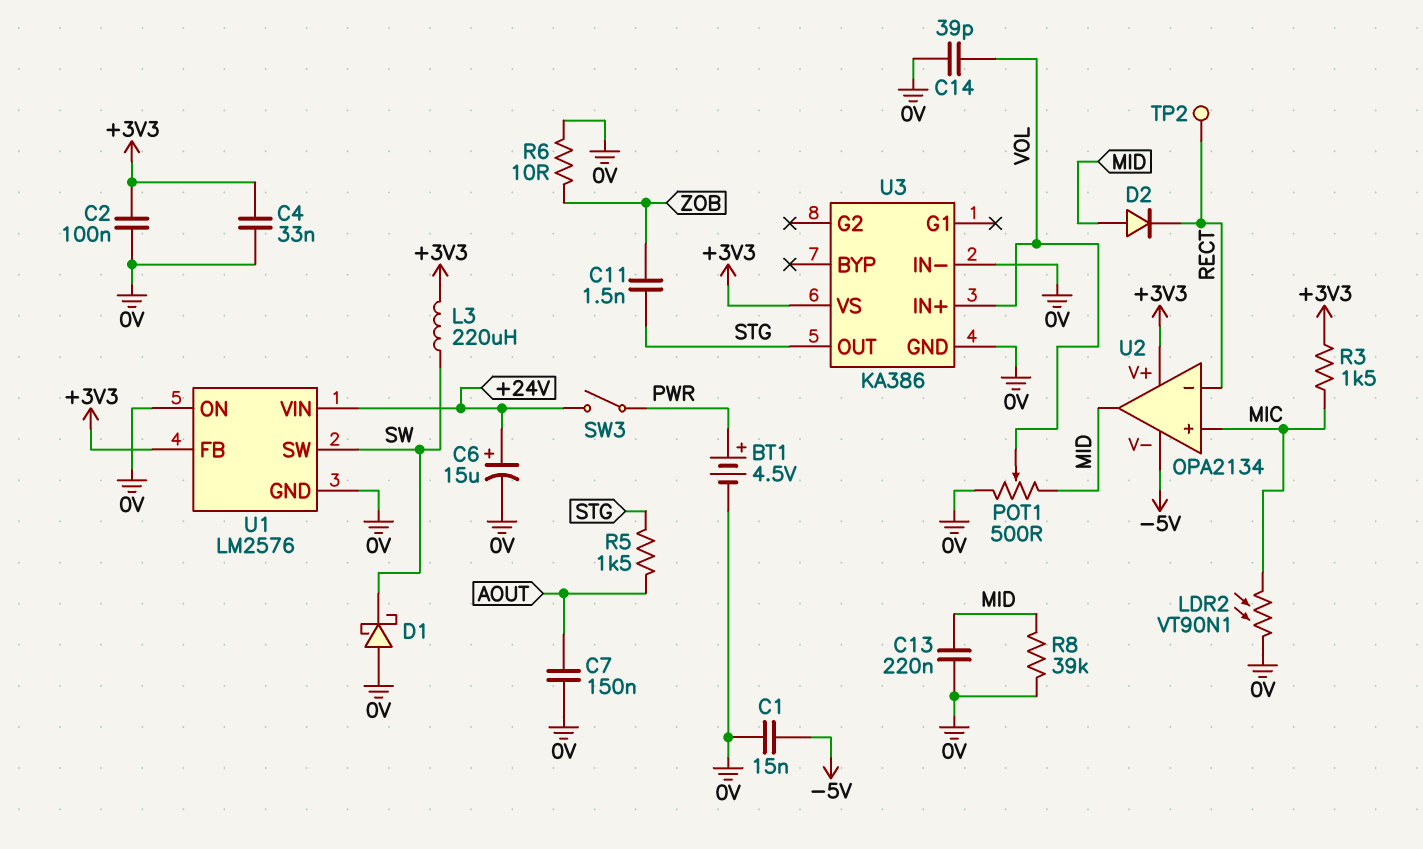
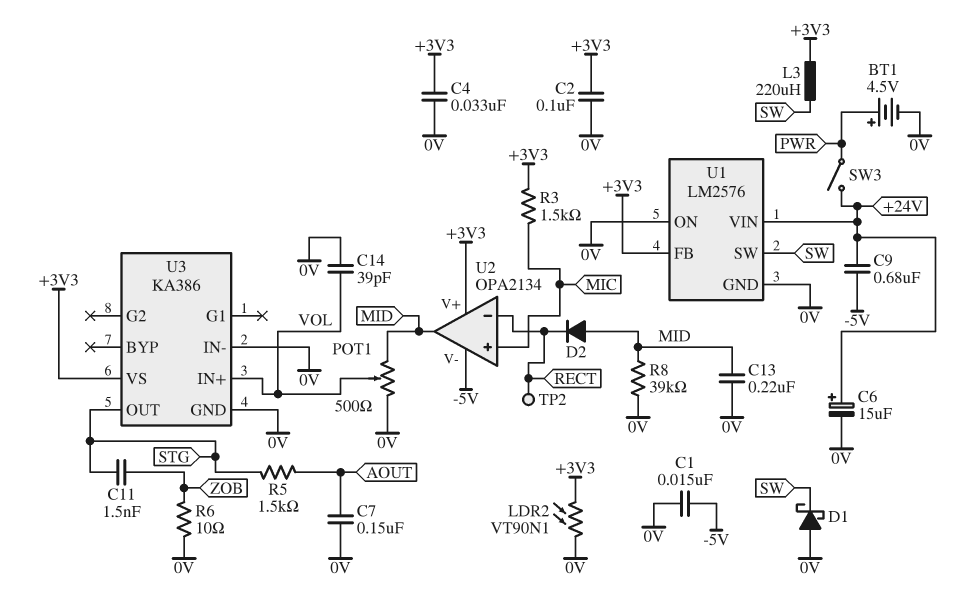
C9: none -> 680nF (+24V, -5V)
LDR2: VT90N1 (0V, MIC) -> VT90N1 (+3V3, 0V)

